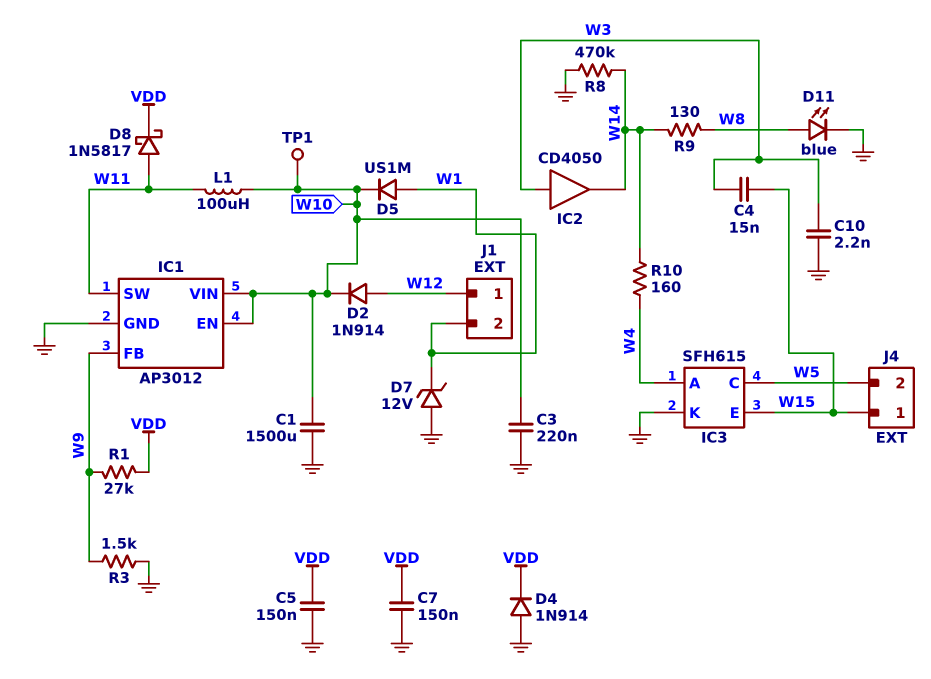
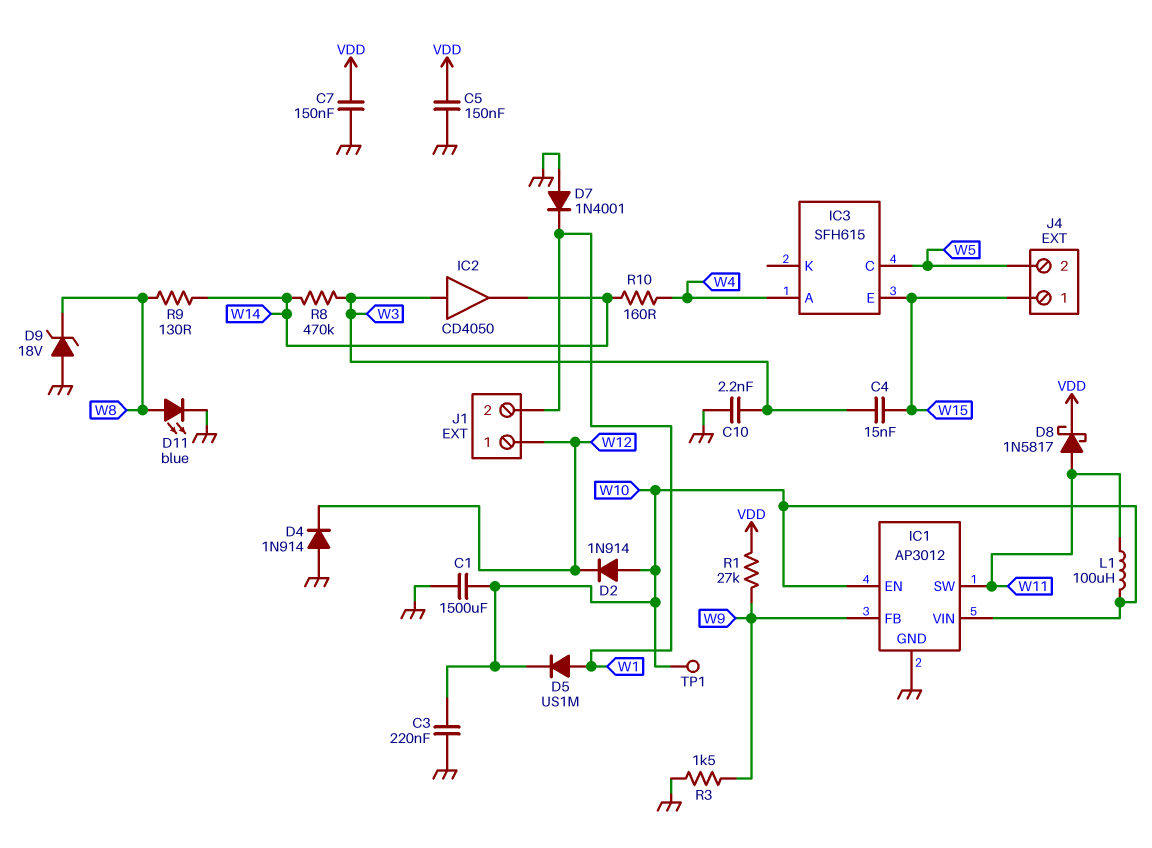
D2: diode 1N914 (A W12, K W10) -> diode 1N914 (A W10, K W12)
D4: diode 1N914 (A GND, K VDD) -> diode 1N914 (A GND, K W12)
D7: zener 12V (A GND, K W1) -> diode 1N4001 (A GND, K W1)
D9: none -> zener 18V (A GND, K W8)
IC3 pin K: GND -> none
R8: 470k (GND, W14) -> 470k (W3, W14)

